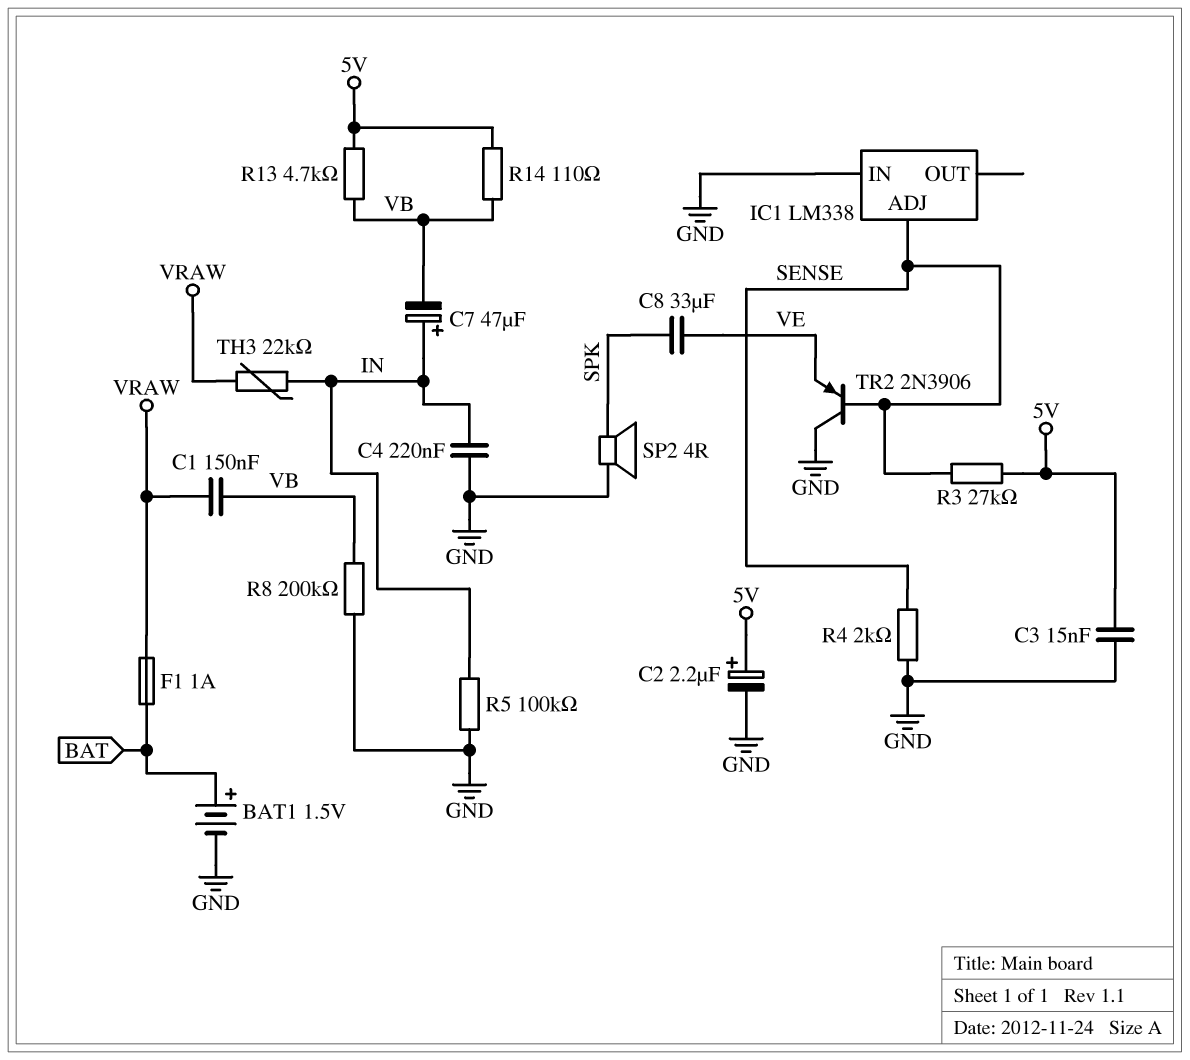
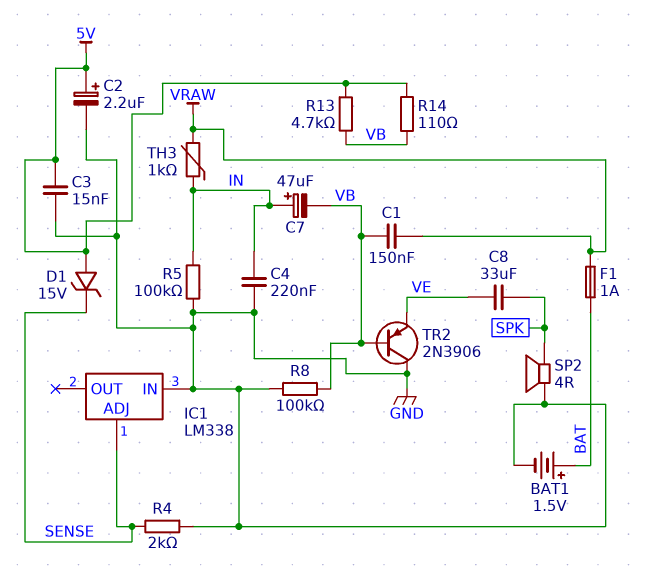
D1: none -> zener 15V (A 5V, K SENSE)
R3: 27k (5V, SENSE) -> none
R8: 200k (GND, VB) -> 100k (GND, VB)
TH3: 22k (IN, VRAW) -> 1k (IN, VRAW)
TR2: PNP 2N3906 (B SENSE, C GND, E VE) -> PNP 2N3906 (B VB, C GND, E VE)

